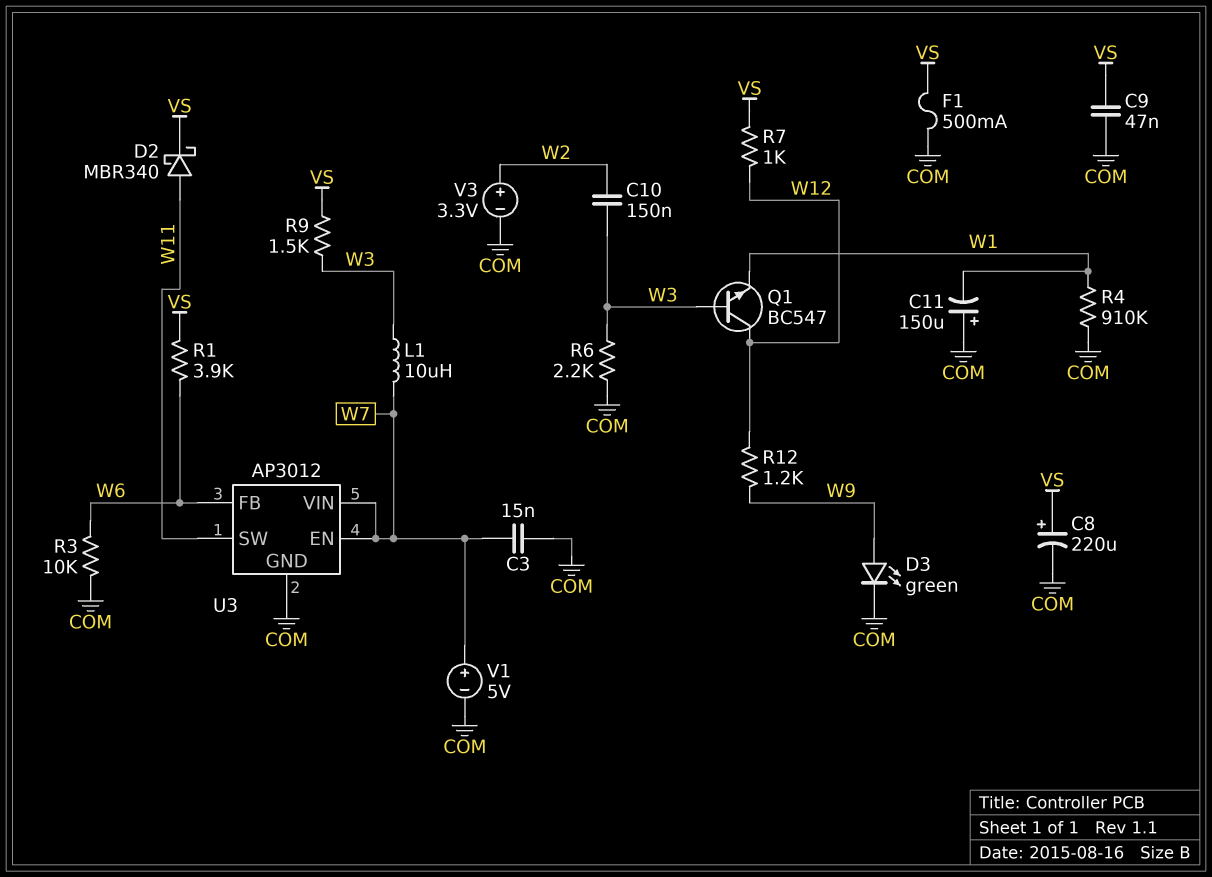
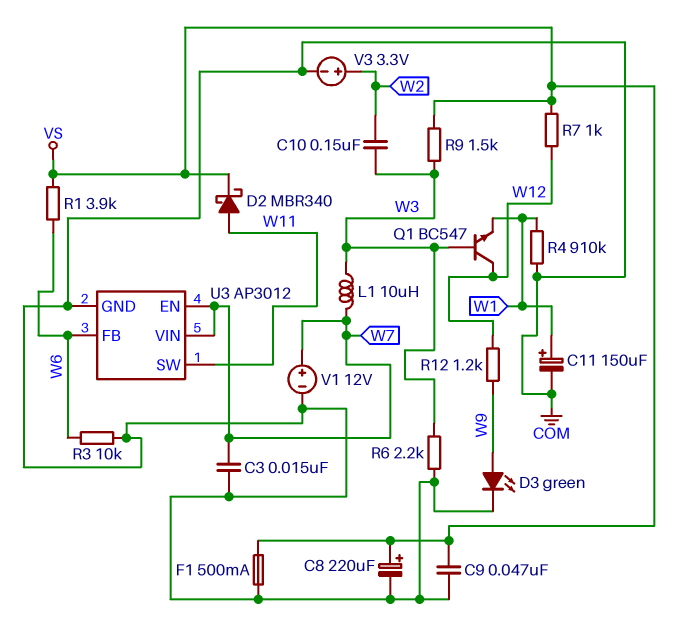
C11: 150uF (plus COM, minus W1) -> 150uF (plus W1, minus COM)
V1: 5V (plus W7, minus COM) -> 12V (plus W7, minus COM)

